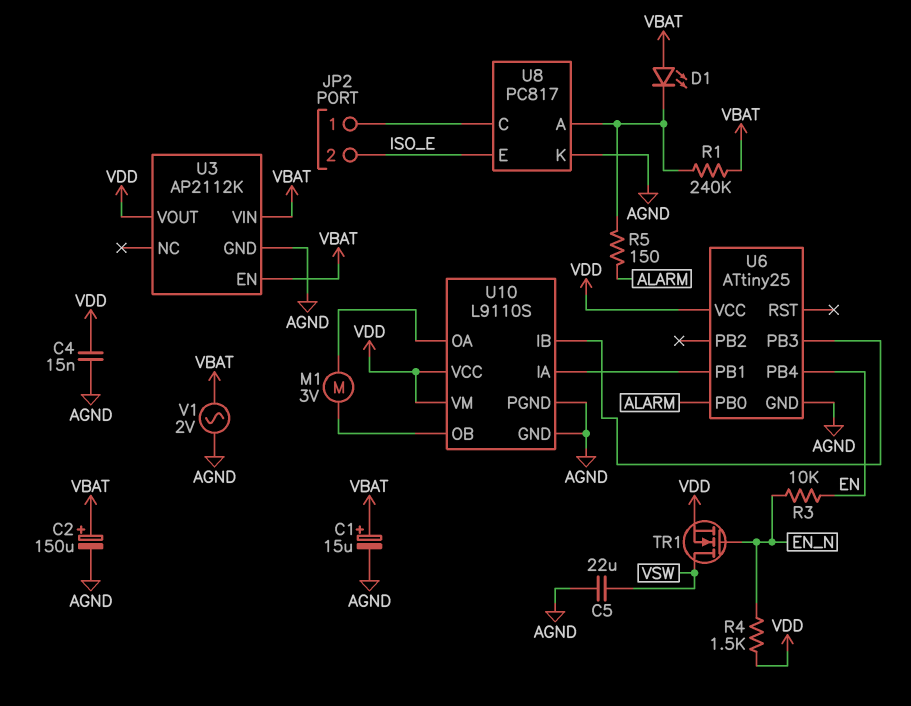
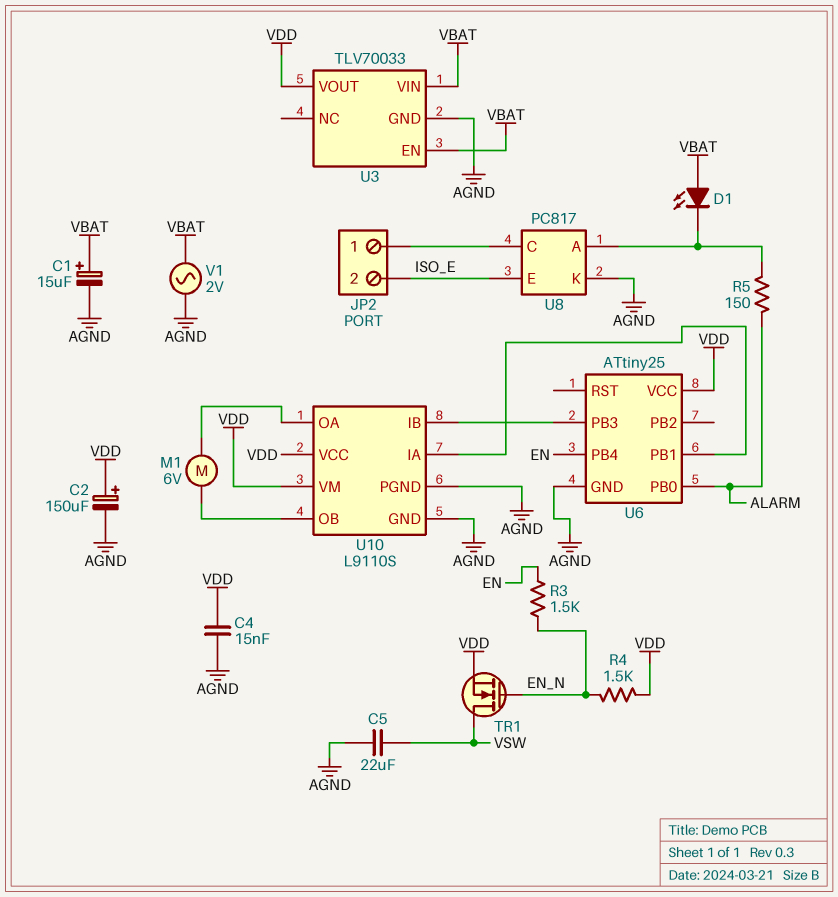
C2: 150uF (plus VBAT, minus AGND) -> 150uF (plus VDD, minus AGND)
M1: motor 3V (U10/OA, U10/OB) -> motor 6V (U10/OA, U10/OB)
R1: 240k (U8/A, VBAT) -> none
R3: 10k (EN, EN_N) -> 1.5k (EN, EN_N)
U3: AP2112K -> TLV70033

